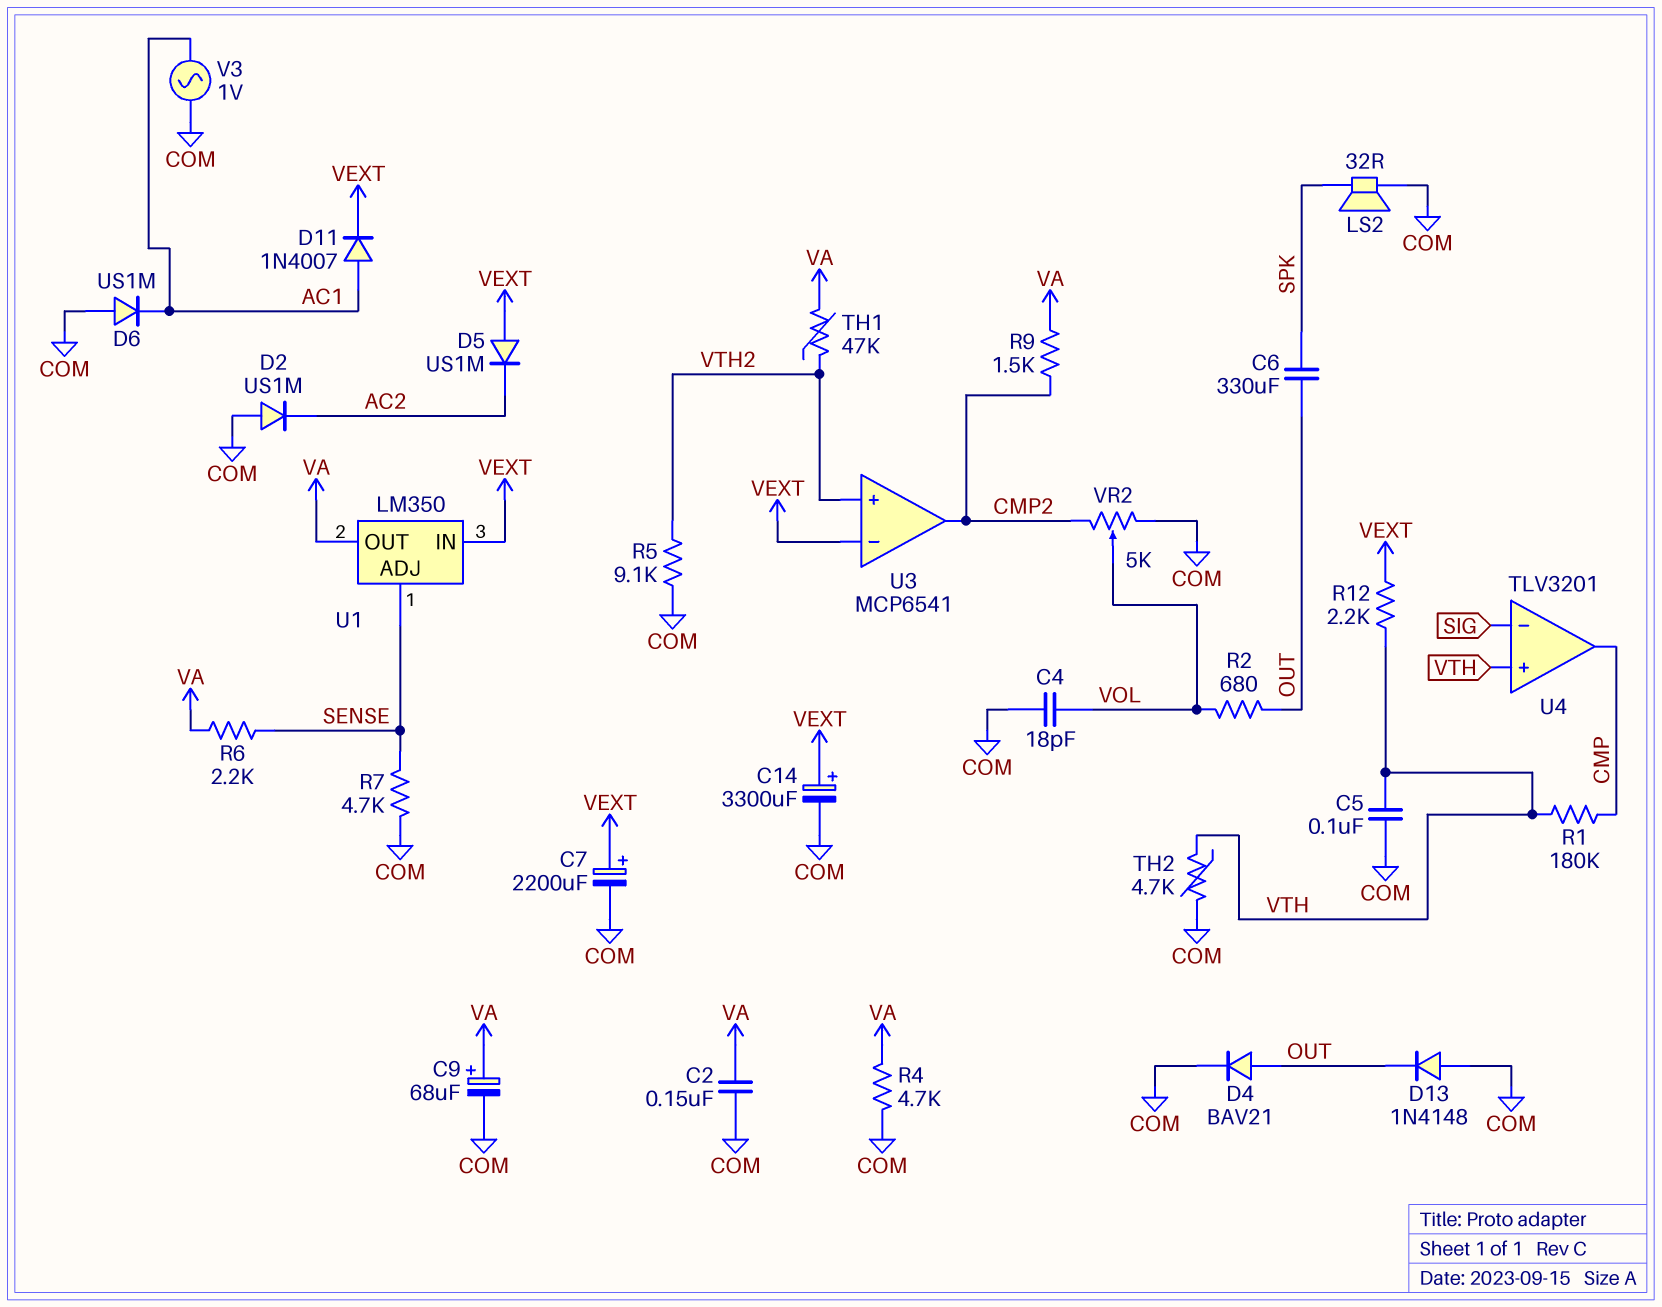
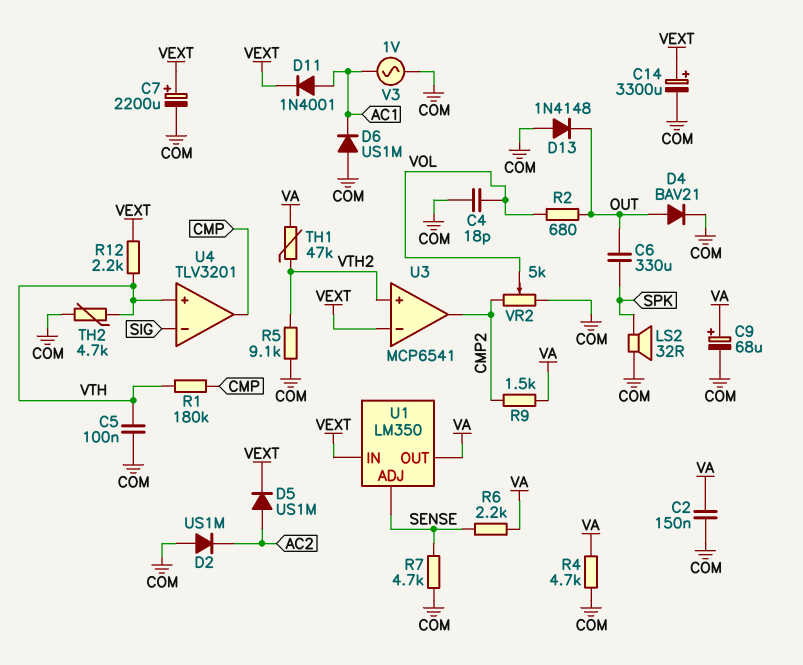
D5: diode US1M (A VEXT, K AC2) -> diode US1M (A AC2, K VEXT)
D11: diode 1N4007 (A AC1, K VEXT) -> diode 1N4001 (A AC1, K VEXT)

